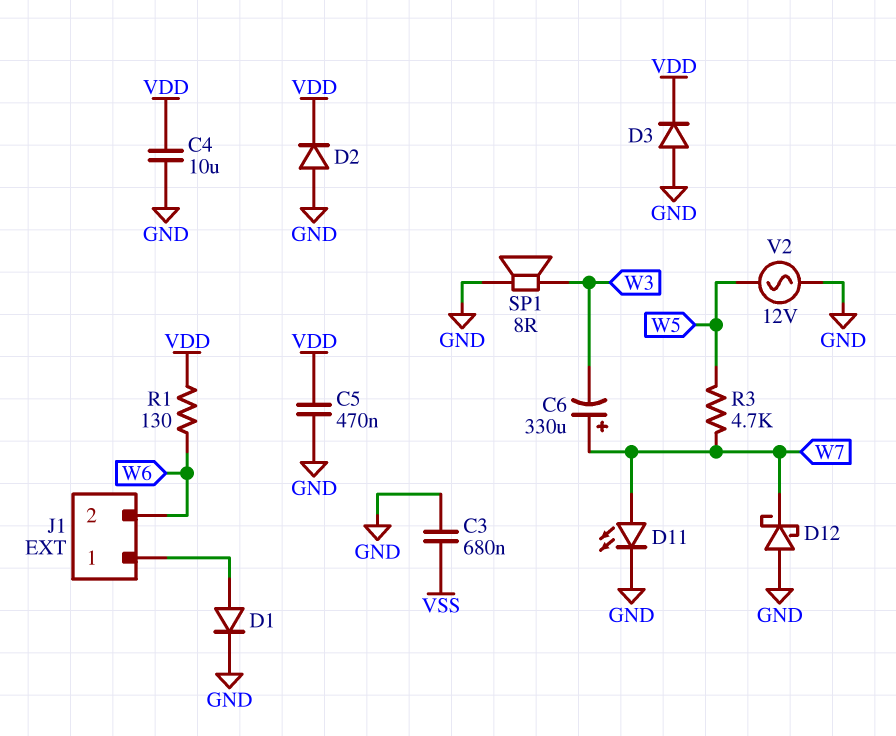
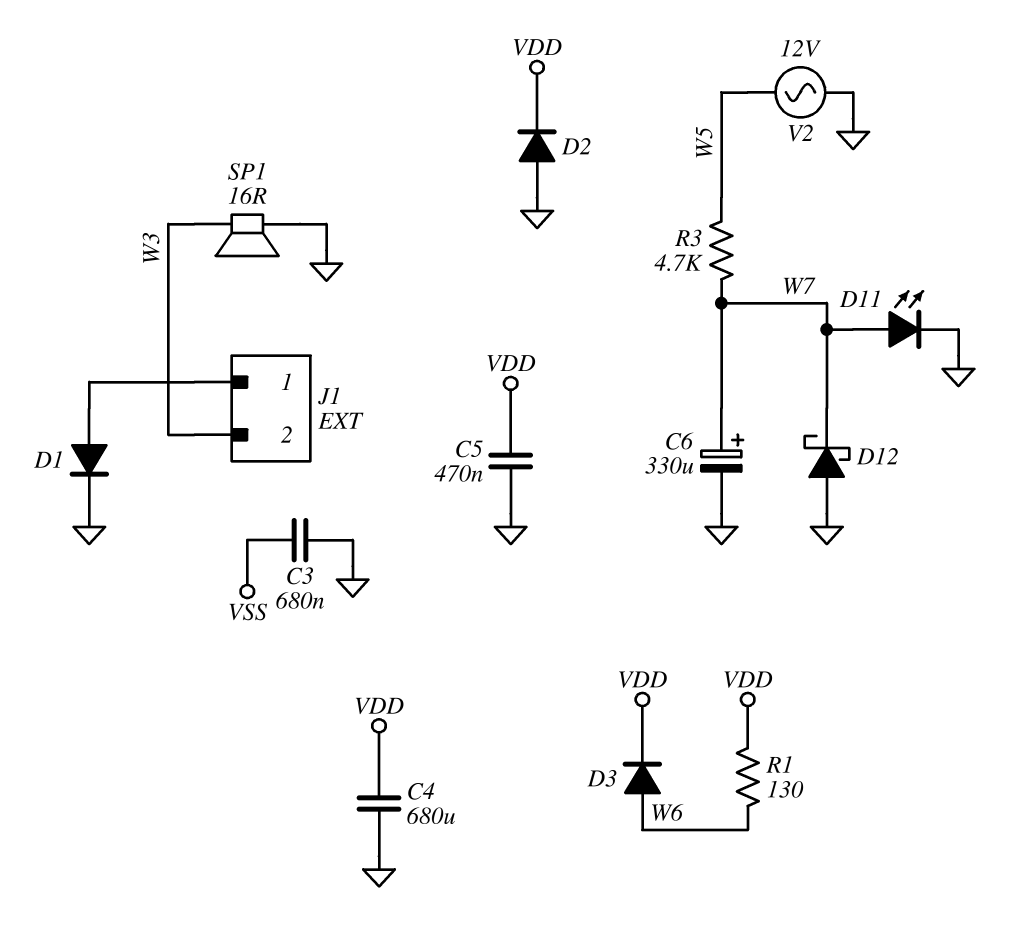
C4: 10uF (GND, VDD) -> 680uF (GND, VDD)
C6: 330uF (plus W7, minus W3) -> 330uF (plus W7, minus GND)
D3: diode (A GND, K VDD) -> diode (A W6, K VDD)
J1 pin 2: W6 -> W3
SP1: speaker 8R (GND, W3) -> speaker 16R (GND, W3)

